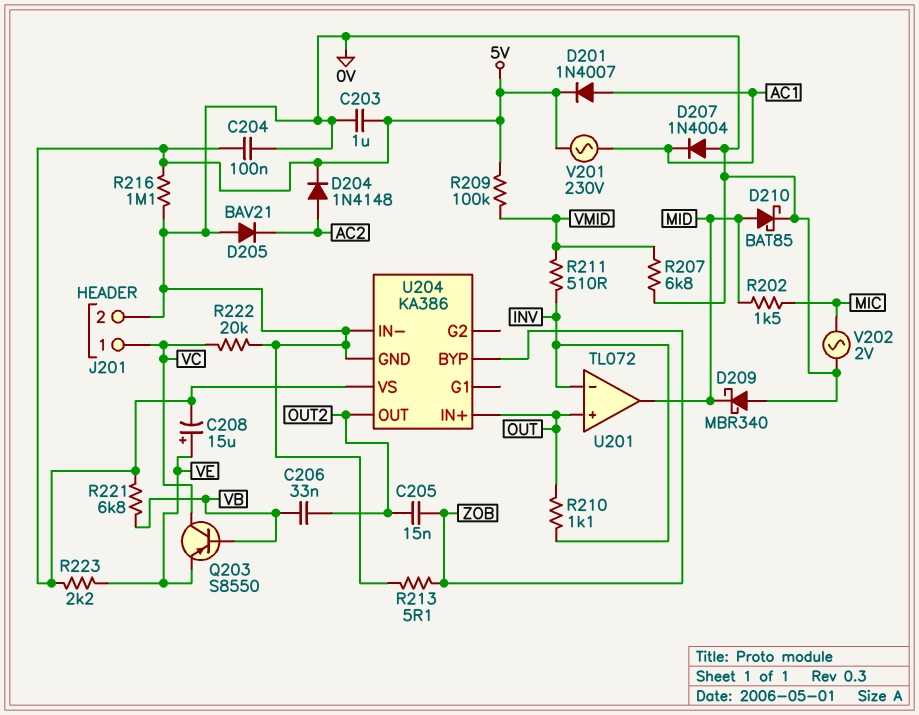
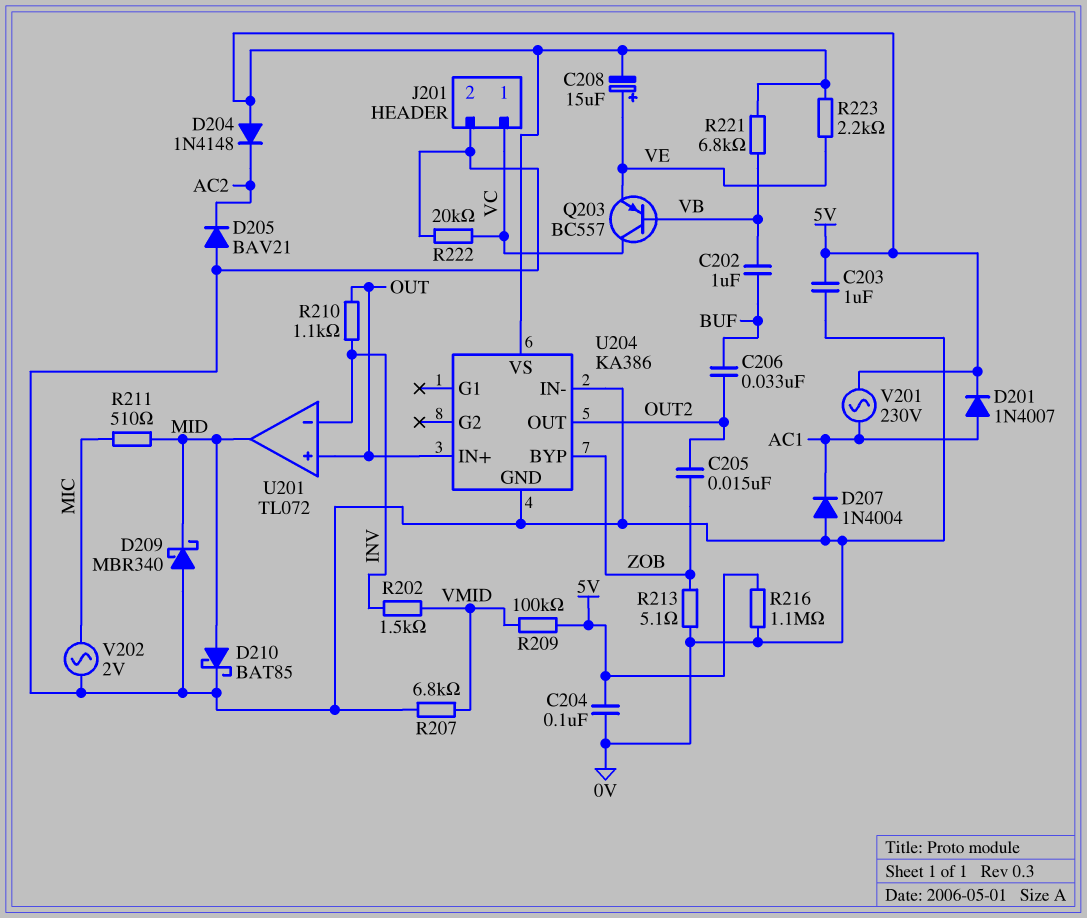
C202: none -> 1uF (BUF, VB)
C206: 33nF (OUT2, VB) -> 33nF (BUF, OUT2)
D204: diode 1N4148 (A AC2, K 5V) -> diode 1N4148 (A 5V, K AC2)
Q203: PNP S8550 (B VB, C VC, E VE) -> PNP BC557 (B VB, C VC, E VE)
R202: 1.5k (MIC, MID) -> 1.5k (INV, VMID)
R211: 510 (INV, VMID) -> 510 (MIC, MID)

